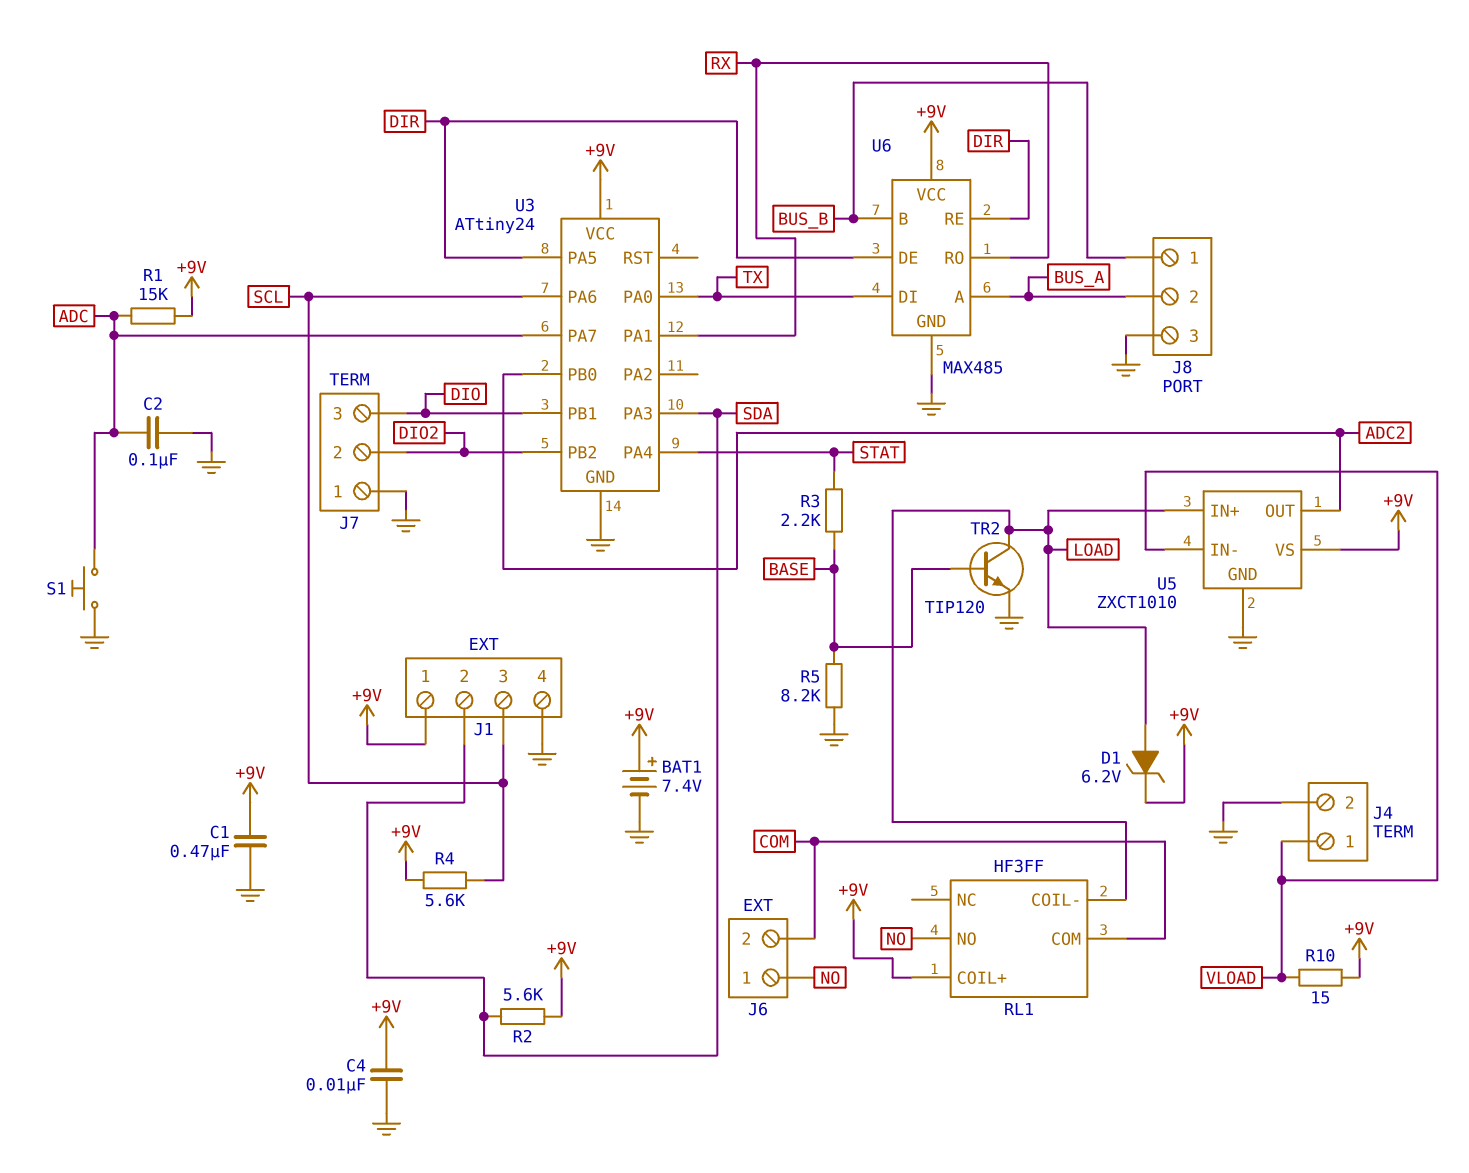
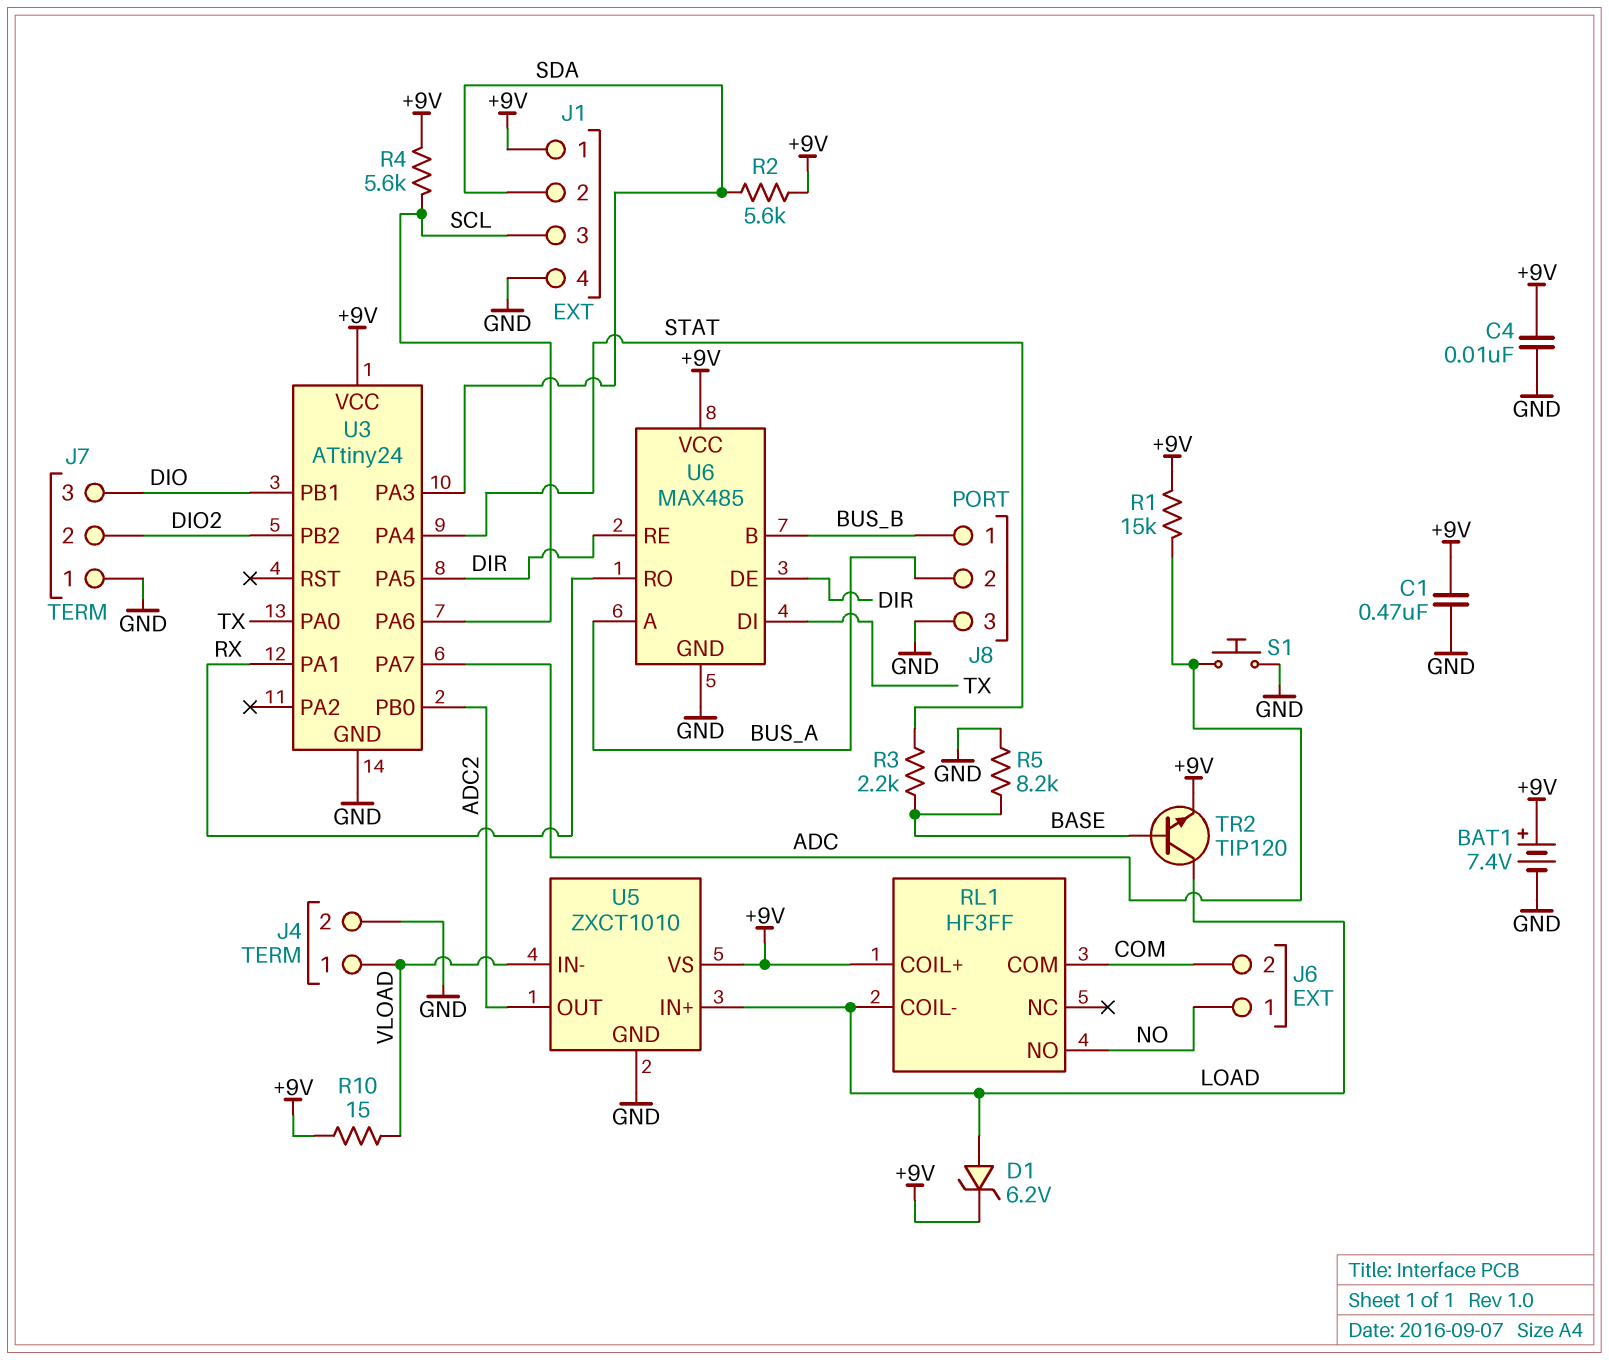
C2: 100nF (ADC, GND) -> none
TR2: NPN TIP120 (B BASE, C LOAD, E GND) -> NPN TIP120 (B BASE, C LOAD, E +9V)

